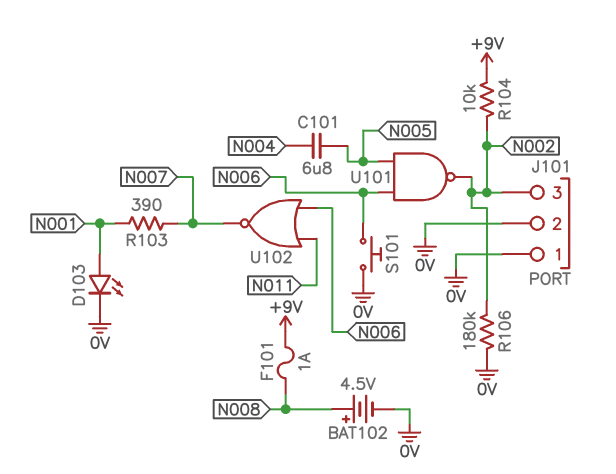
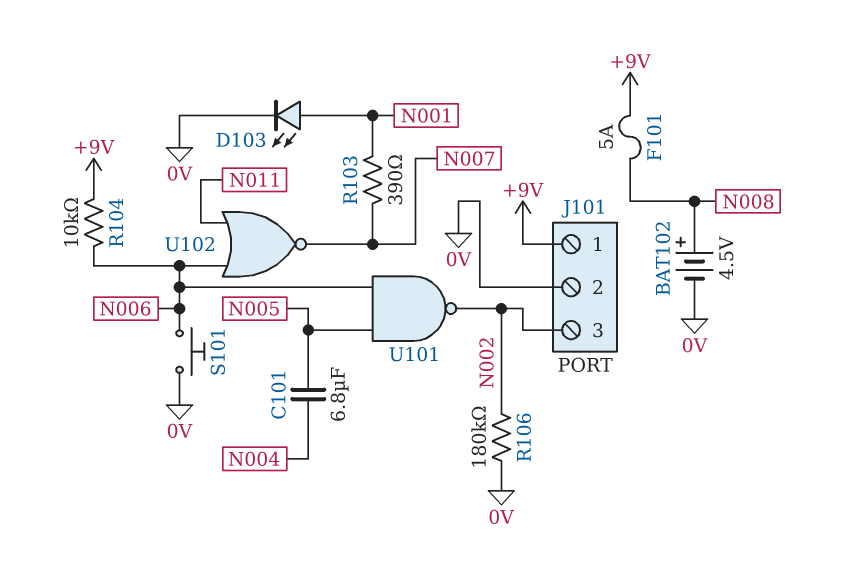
F101: 1A (+9V, N008) -> 5A (+9V, N008)
J101 pin 1: 0V -> +9V
R104: 10k (+9V, N002) -> 10k (+9V, N006)

